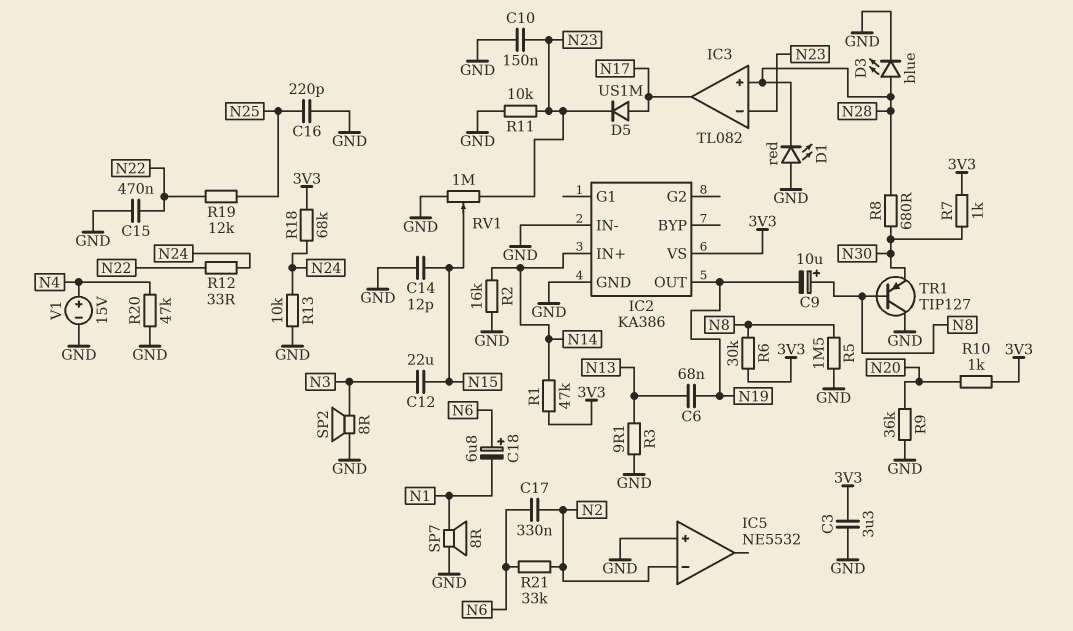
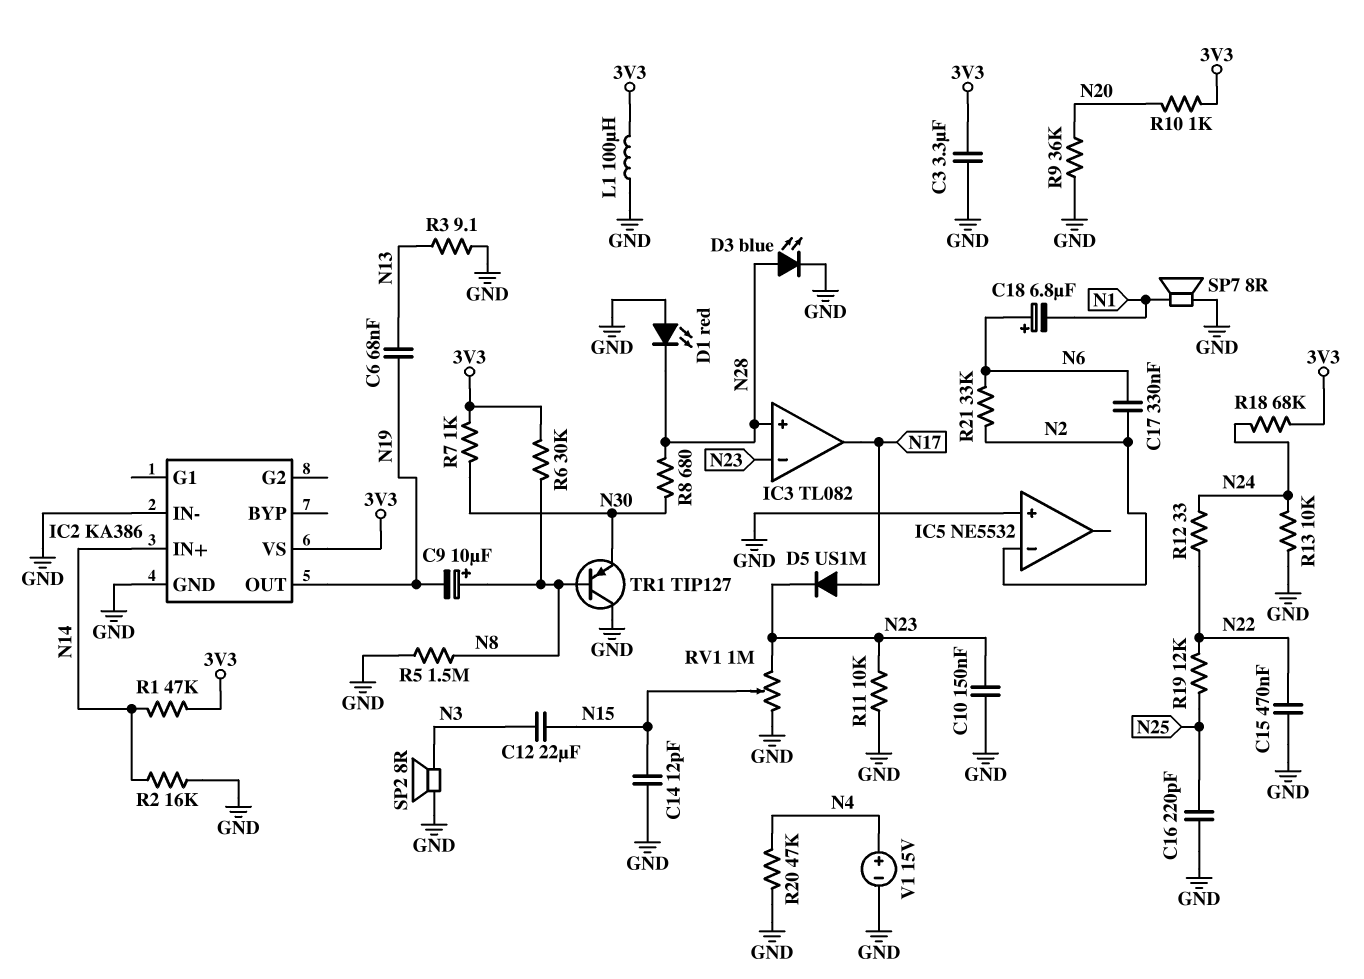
L1: none -> 100uH (3V3, GND)

